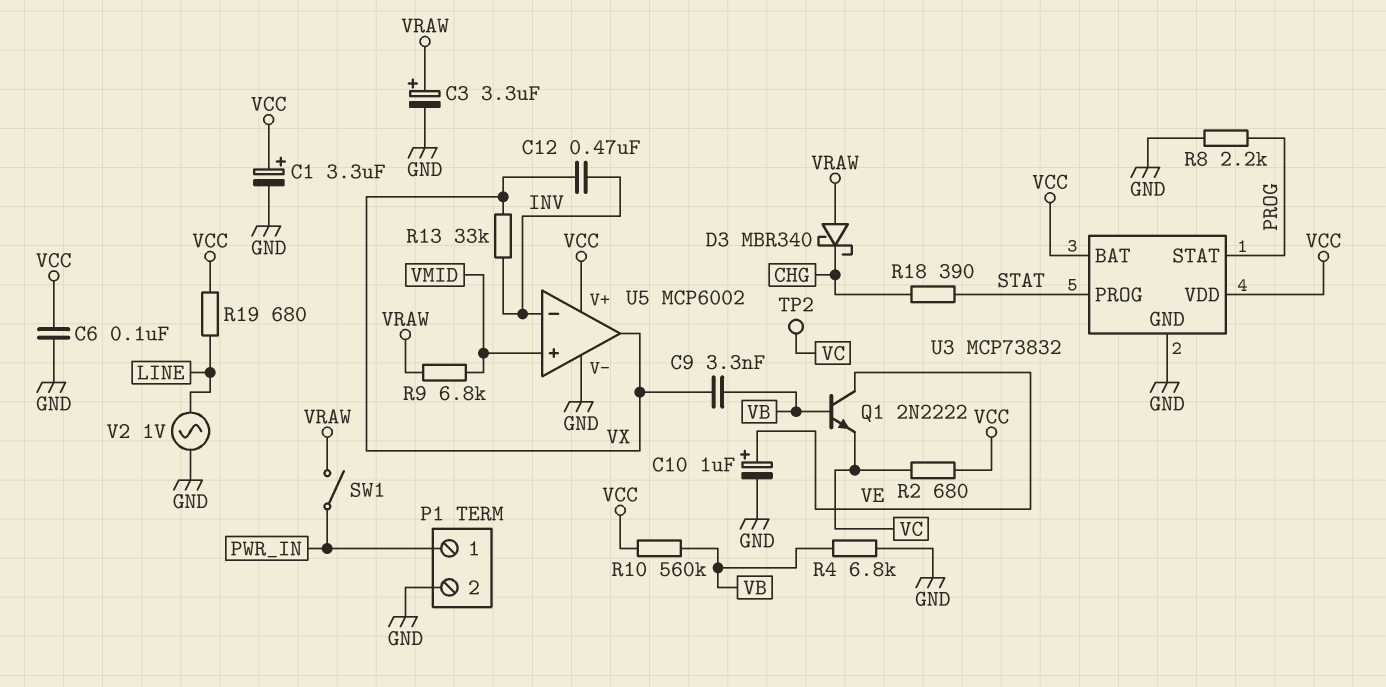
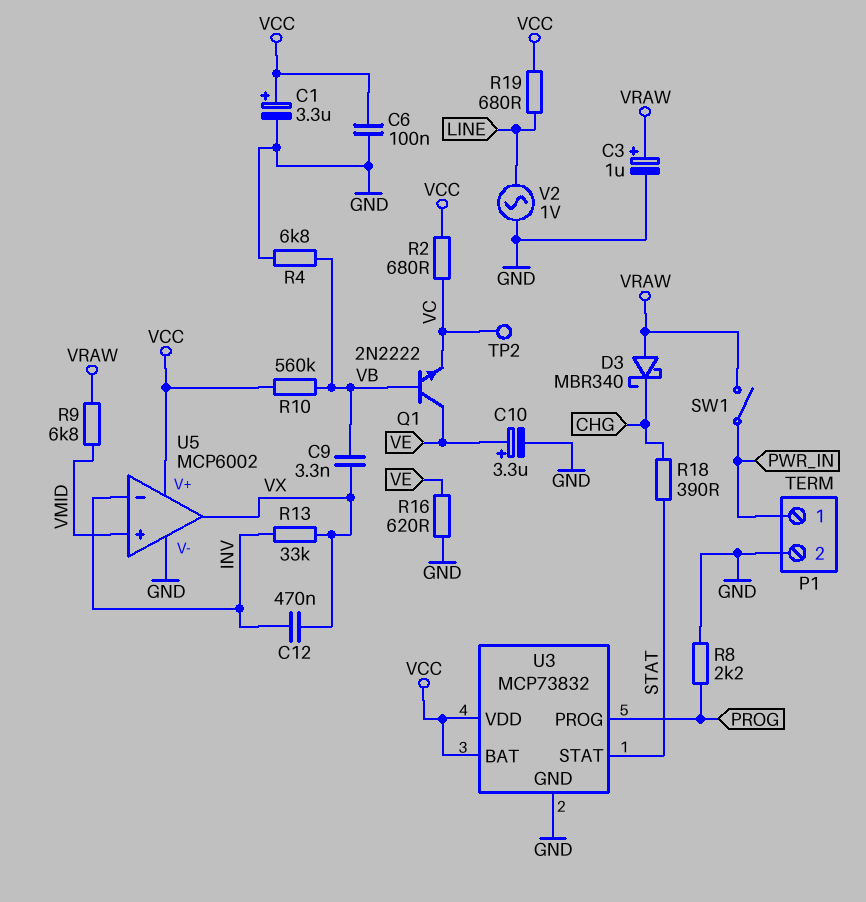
C3: 3.3uF (plus VRAW, minus GND) -> 1uF (plus VRAW, minus GND)
C10: 1uF (plus VE, minus GND) -> 3.3uF (plus VE, minus GND)
R16: none -> 620 (GND, VE)
U3 pin PROG: STAT -> PROG
U3 pin STAT: PROG -> STAT

